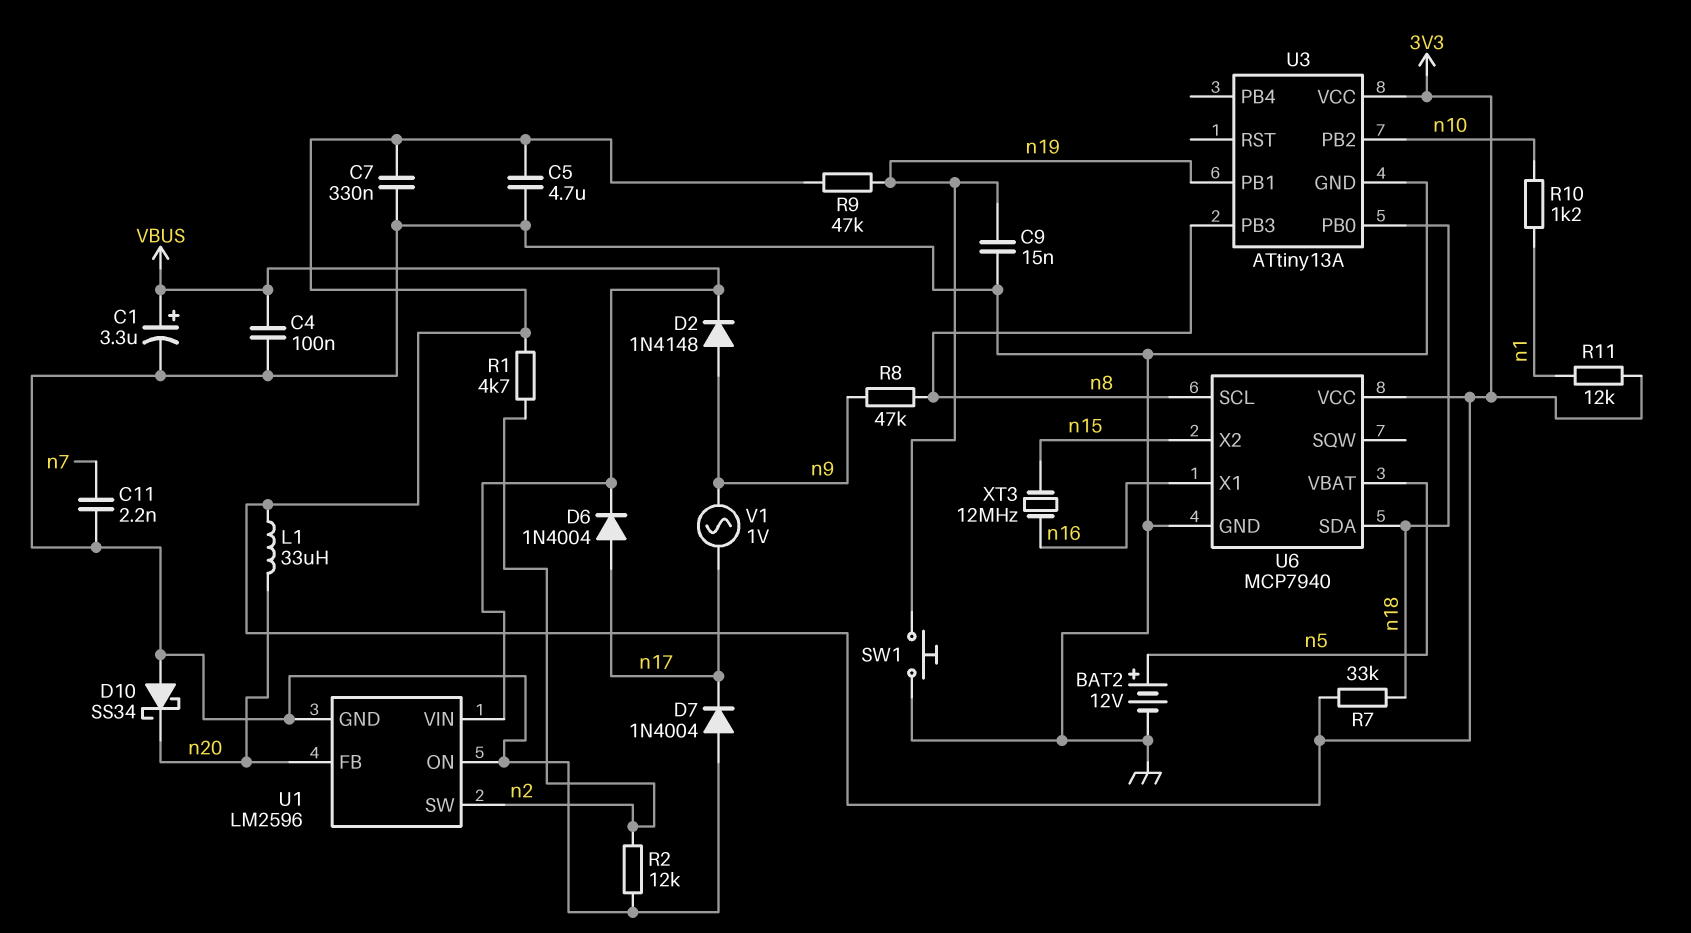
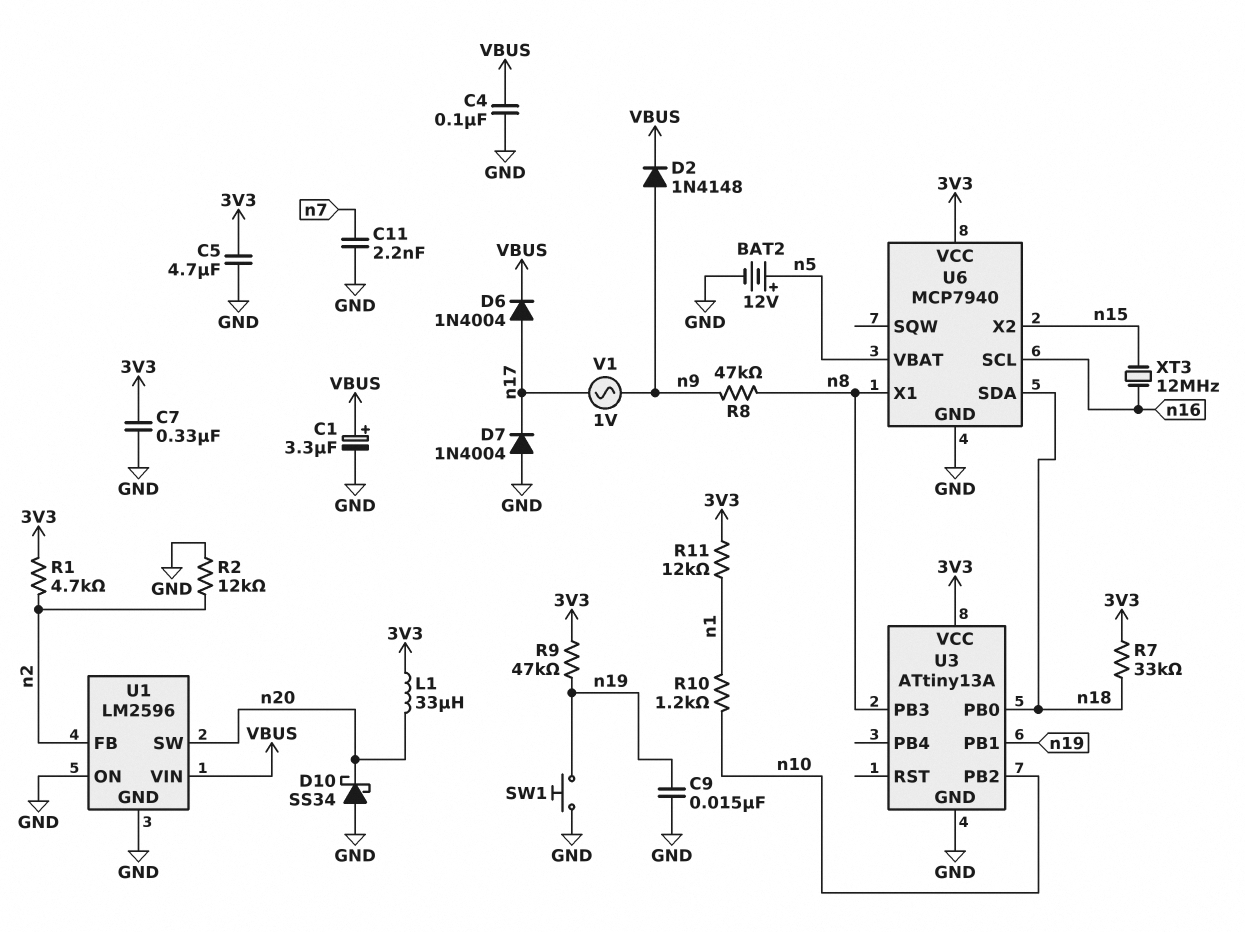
U1 pin FB: n20 -> n2
U1 pin SW: n2 -> n20
U6 pin SCL: n8 -> n16
U6 pin X1: n16 -> n8

